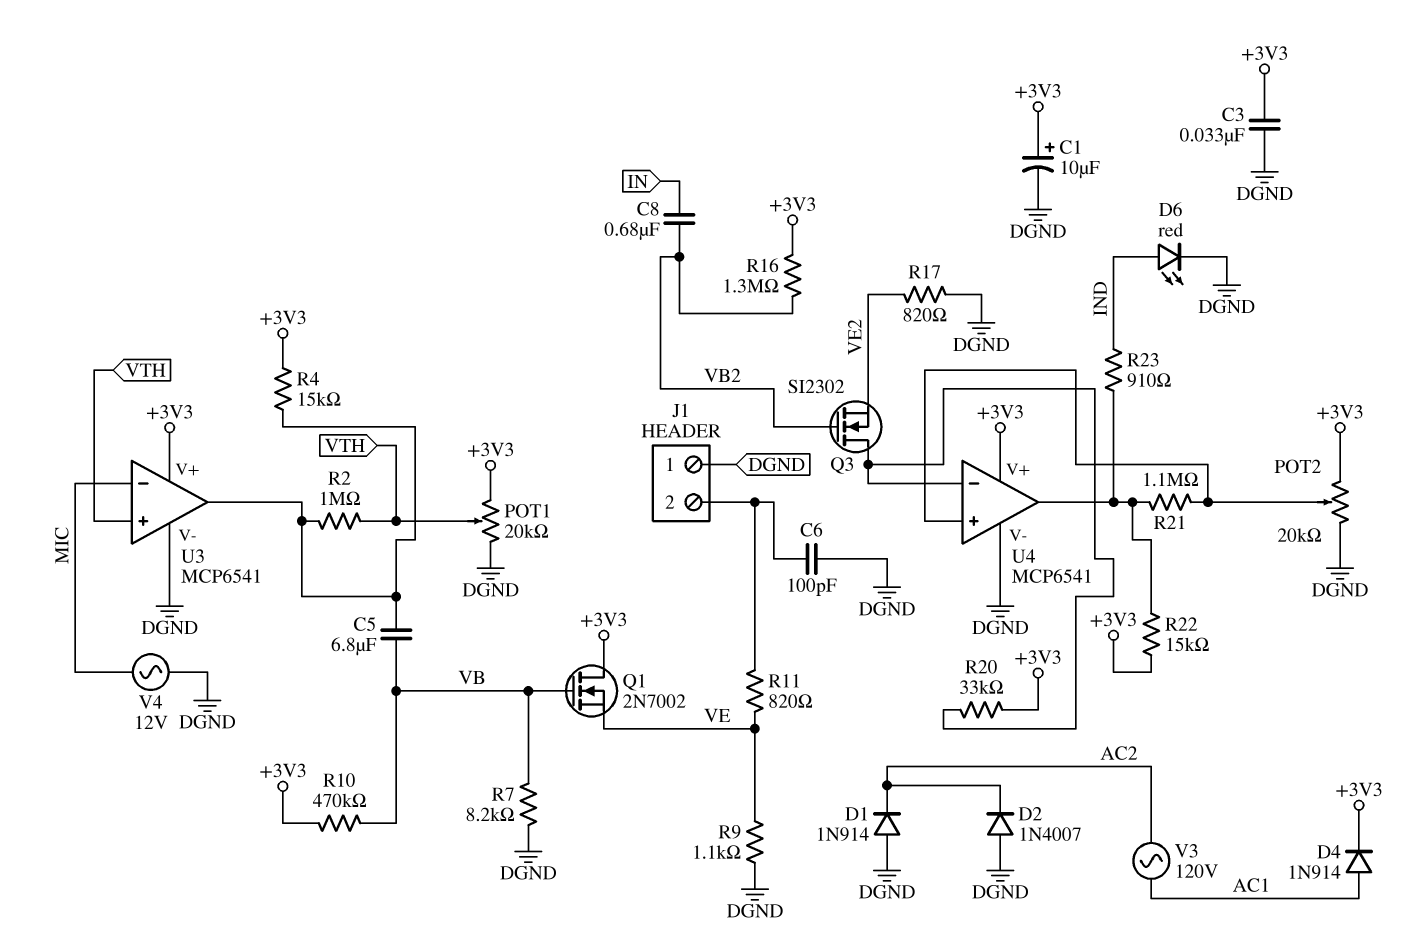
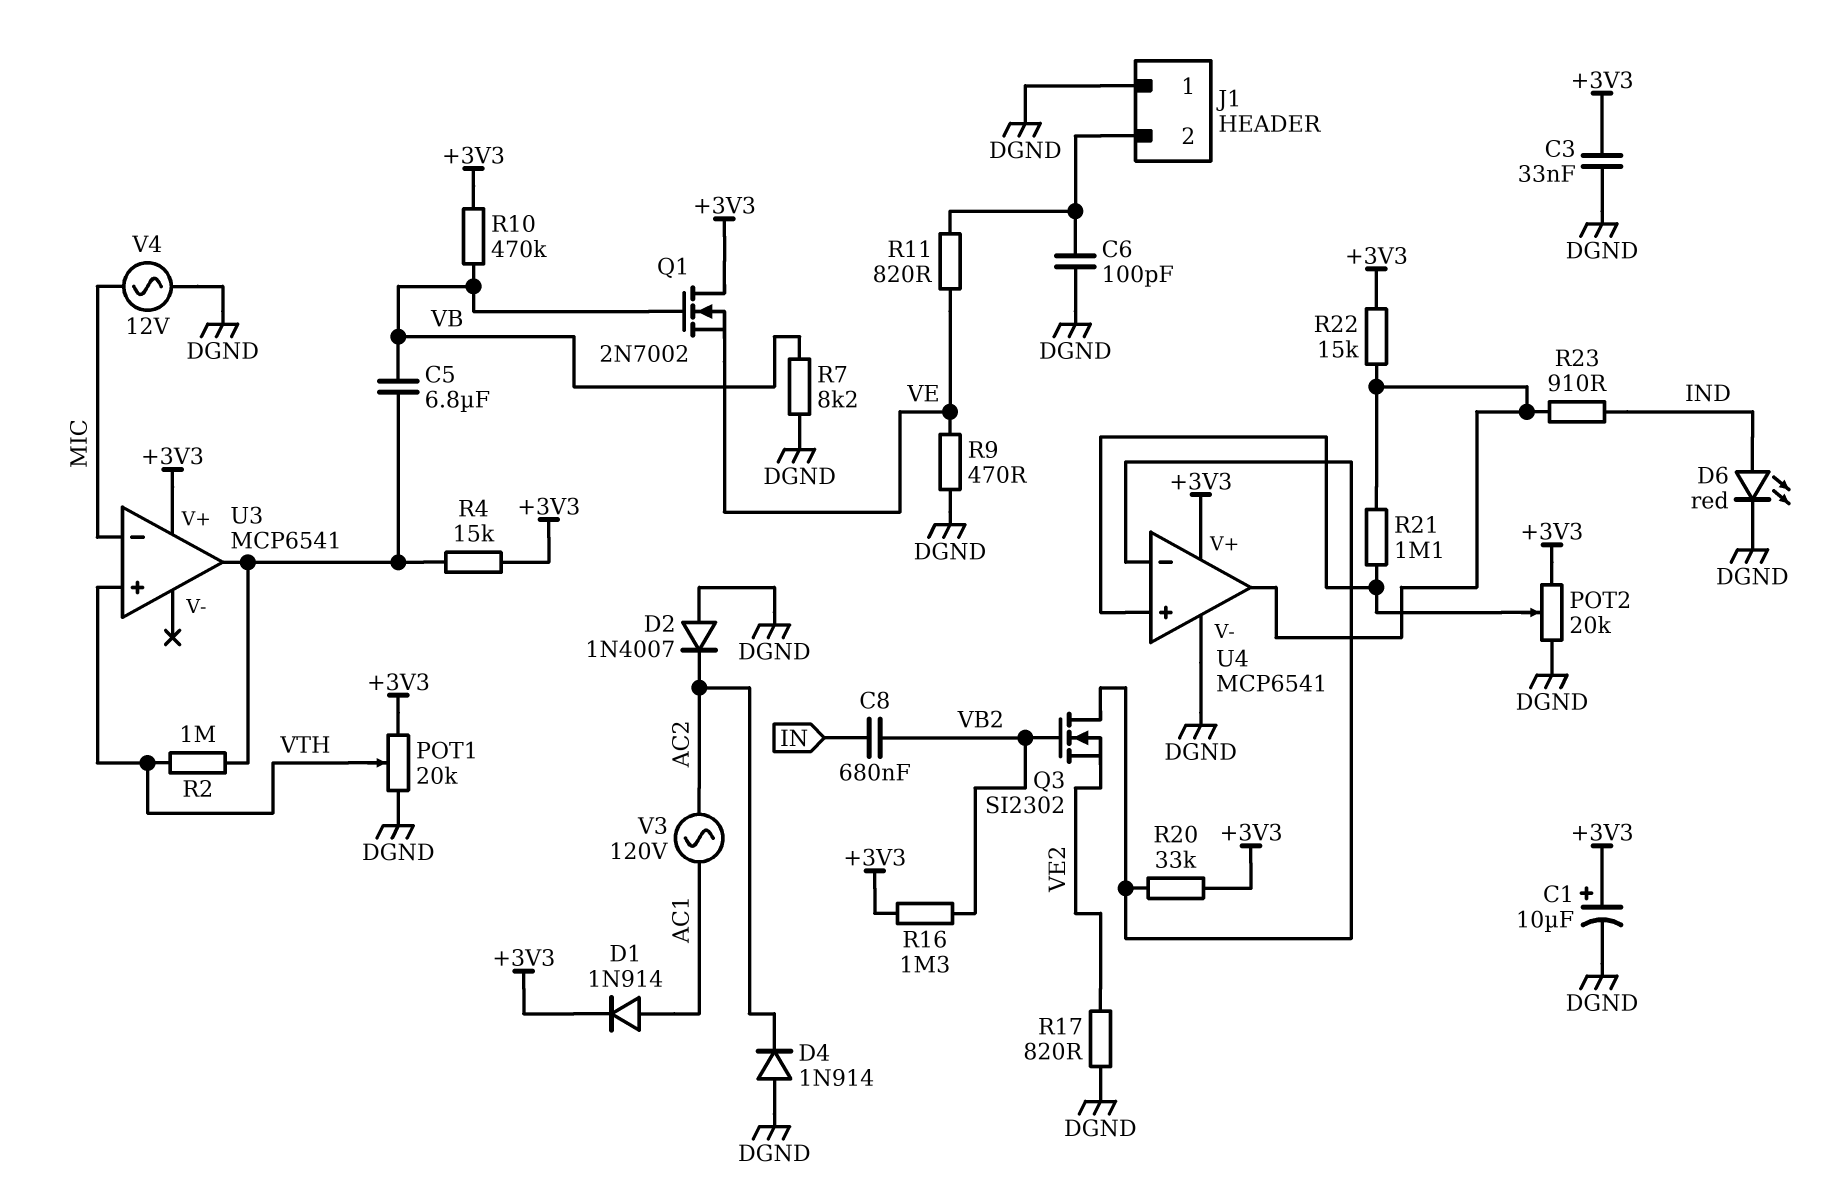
D1: diode 1N914 (A DGND, K AC2) -> diode 1N914 (A AC1, K +3V3)
D4: diode 1N914 (A AC1, K +3V3) -> diode 1N914 (A DGND, K AC2)
R9: 1.1k (DGND, VE) -> 470 (DGND, VE)
U3 pin V-: DGND -> none

